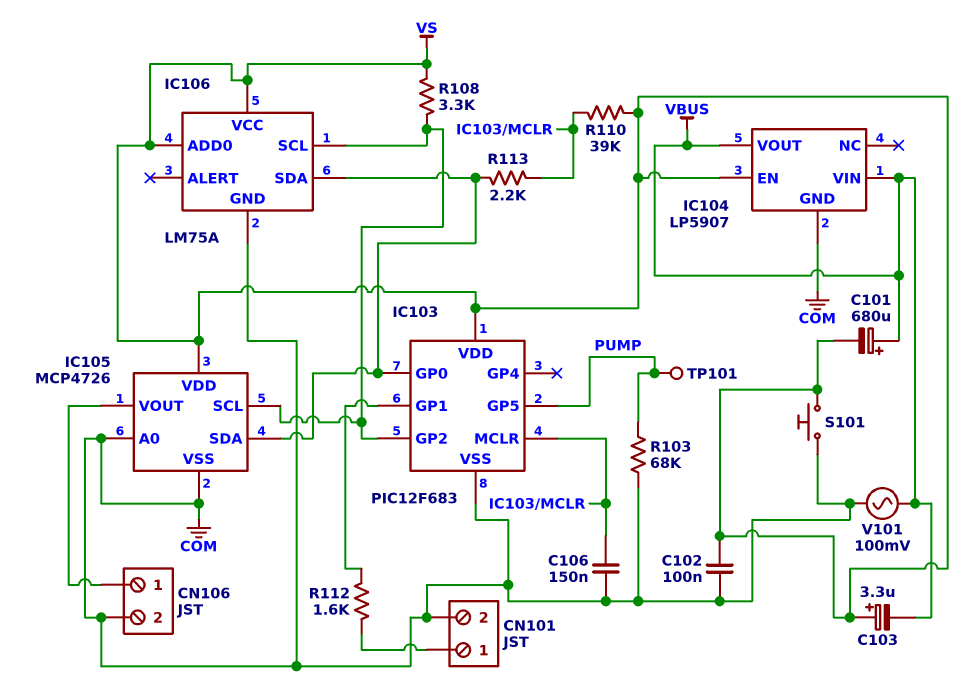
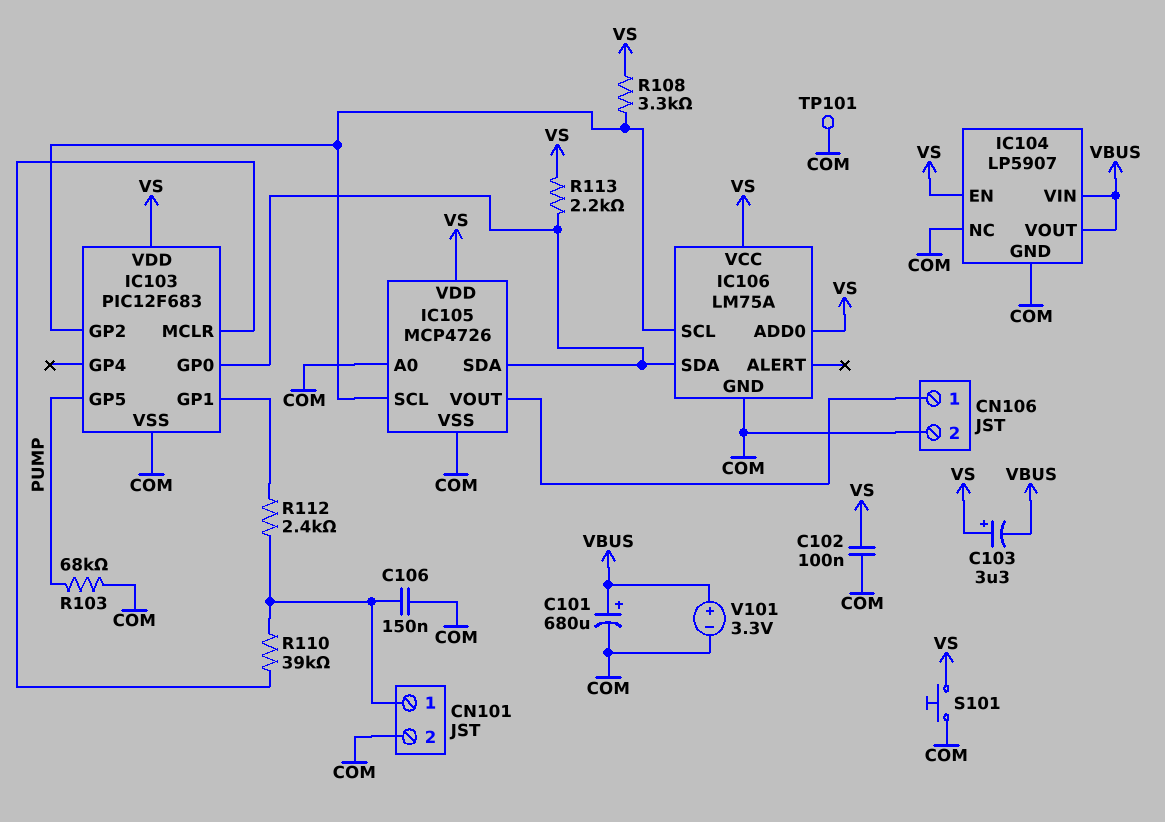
C101: 680uF (plus VBUS, minus VS) -> 680uF (plus VBUS, minus COM)
C106: 150nF (COM, IC103/MCLR) -> 150nF (CN101/1, COM)
IC104 pin NC: none -> COM
R110: 39k (IC103/MCLR, VS) -> 39k (CN101/1, IC103/MCLR)
R112: 1.6k (CN101/1, IC103/GP1) -> 2.4k (CN101/1, IC103/GP1)
R113: 2.2k (IC103/GP0, IC103/MCLR) -> 2.2k (IC103/GP0, VS)
TP101: test point (PUMP) -> test point (COM)
V101: AC 100mV (COM, VBUS) -> 3.3V (plus VBUS, minus COM)

